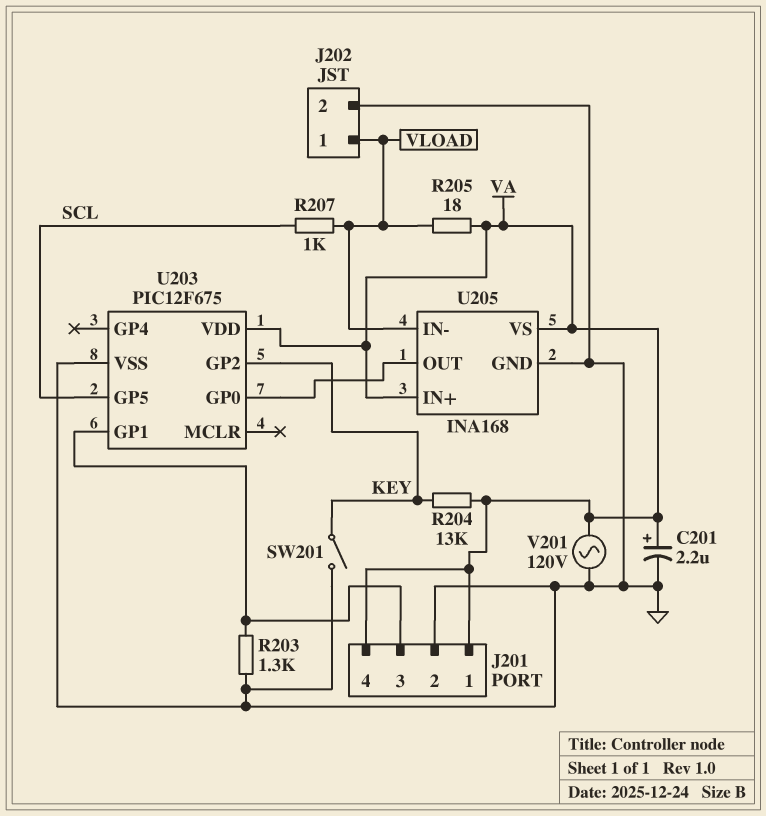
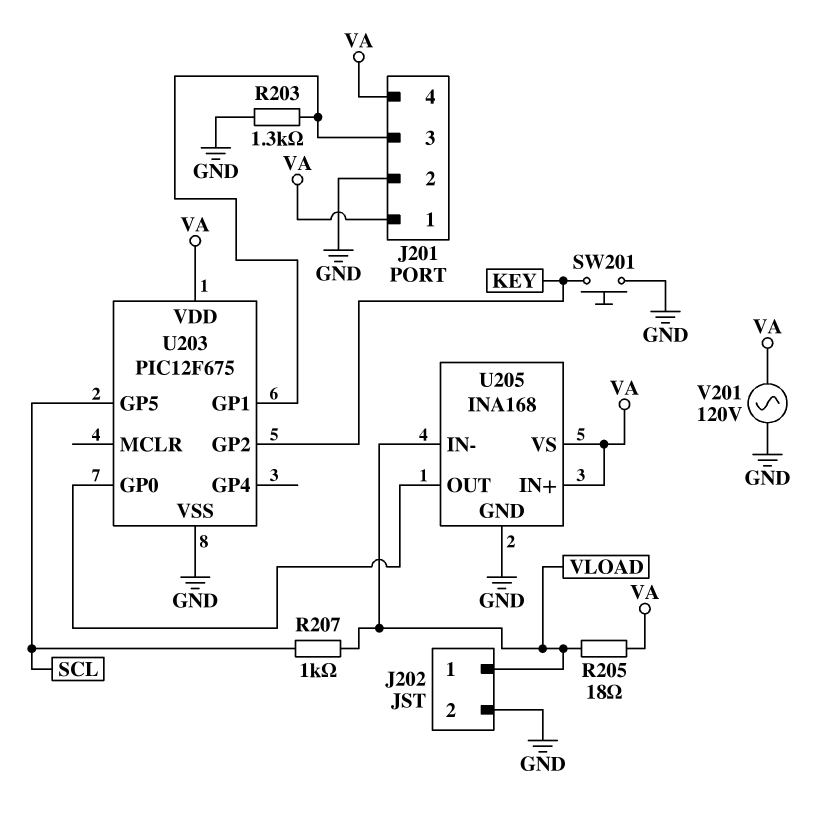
C201: 2.2uF (plus VA, minus GND) -> none
R204: 13k (KEY, VA) -> none
SW201: switch (GND, KEY) -> button (GND, KEY)

